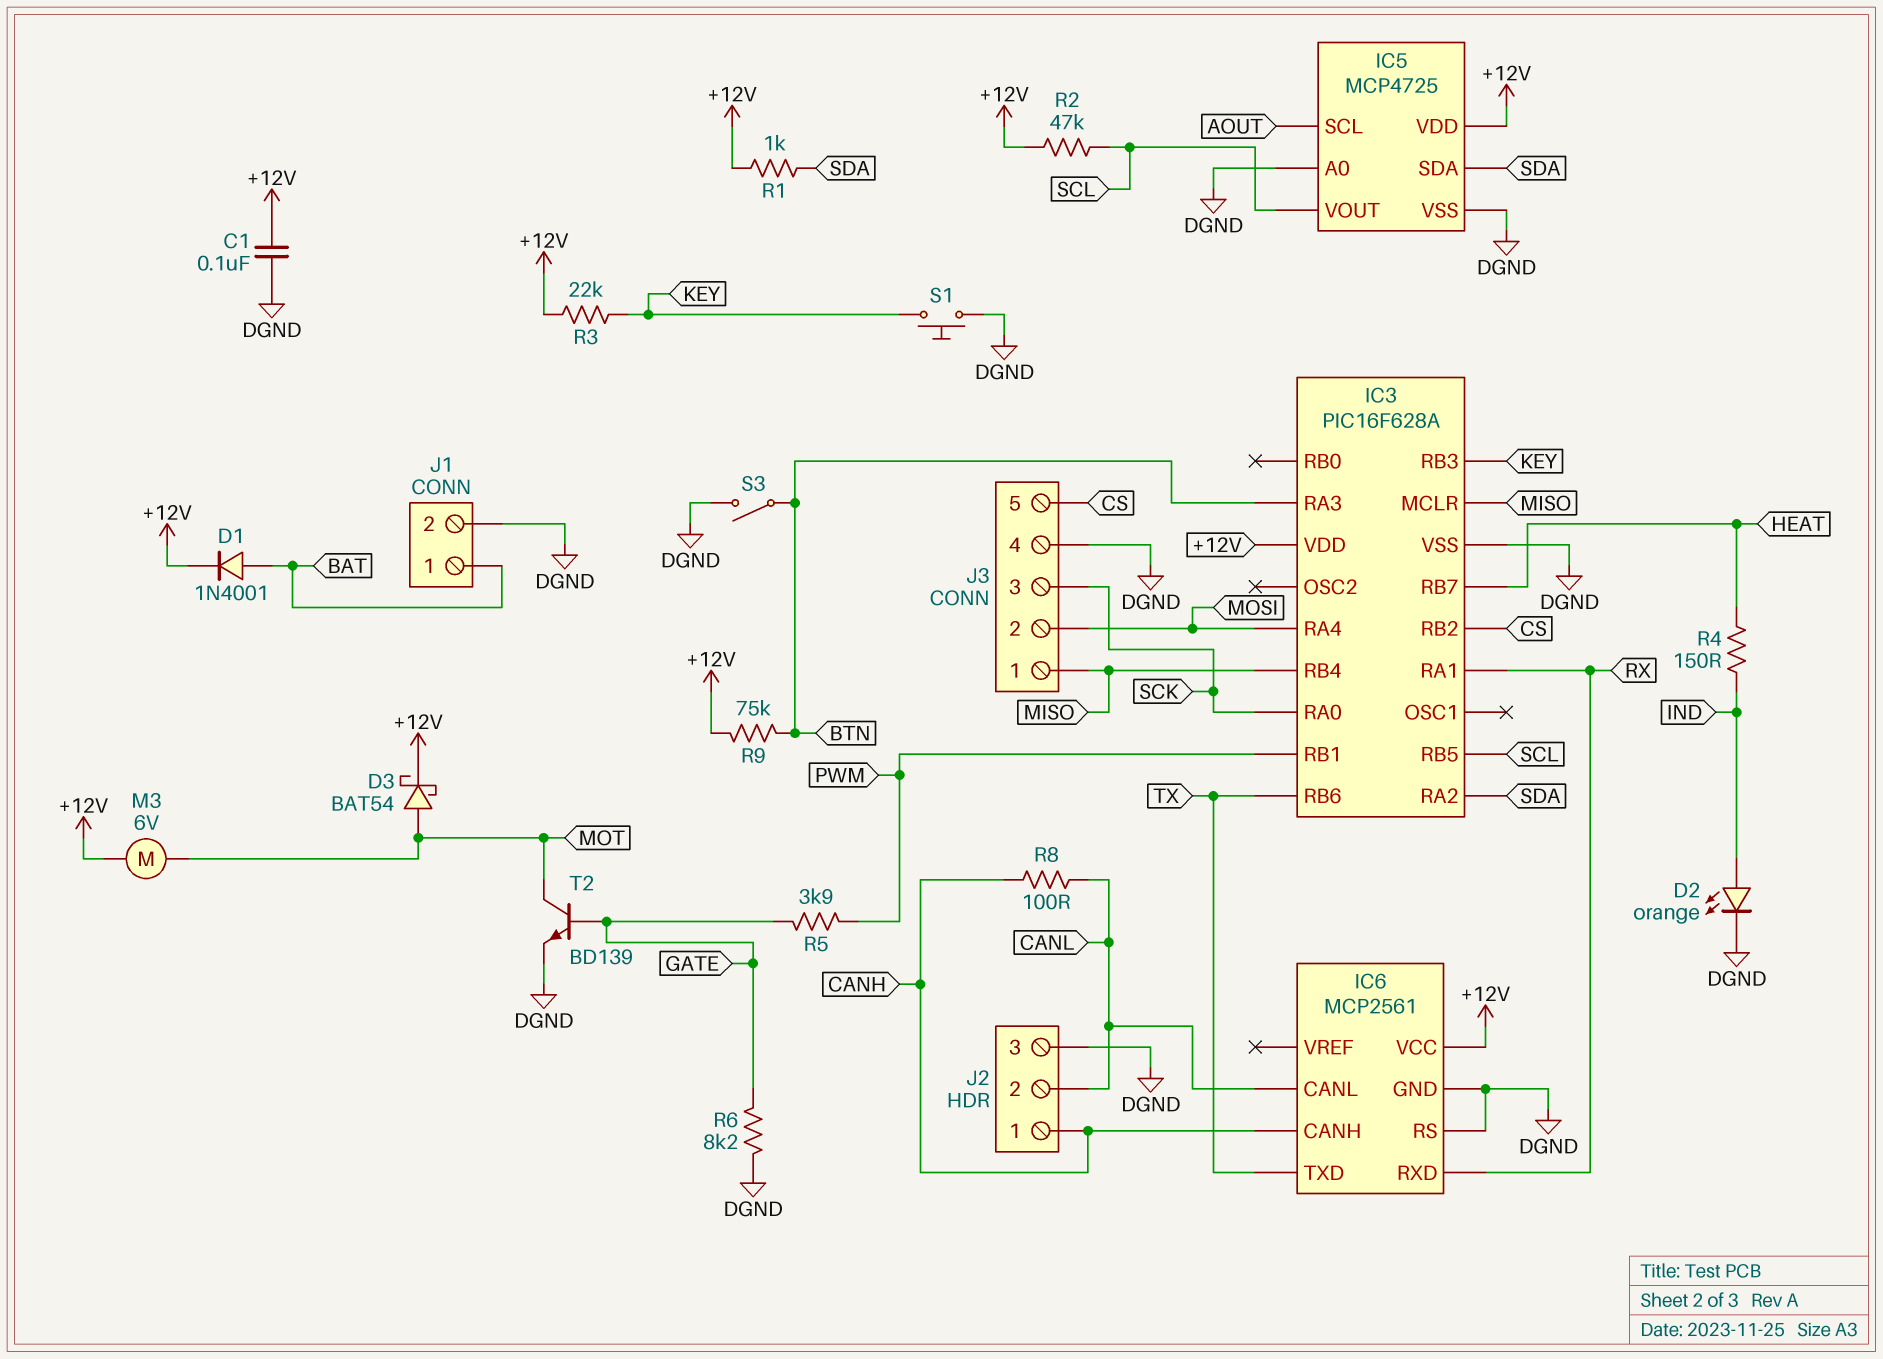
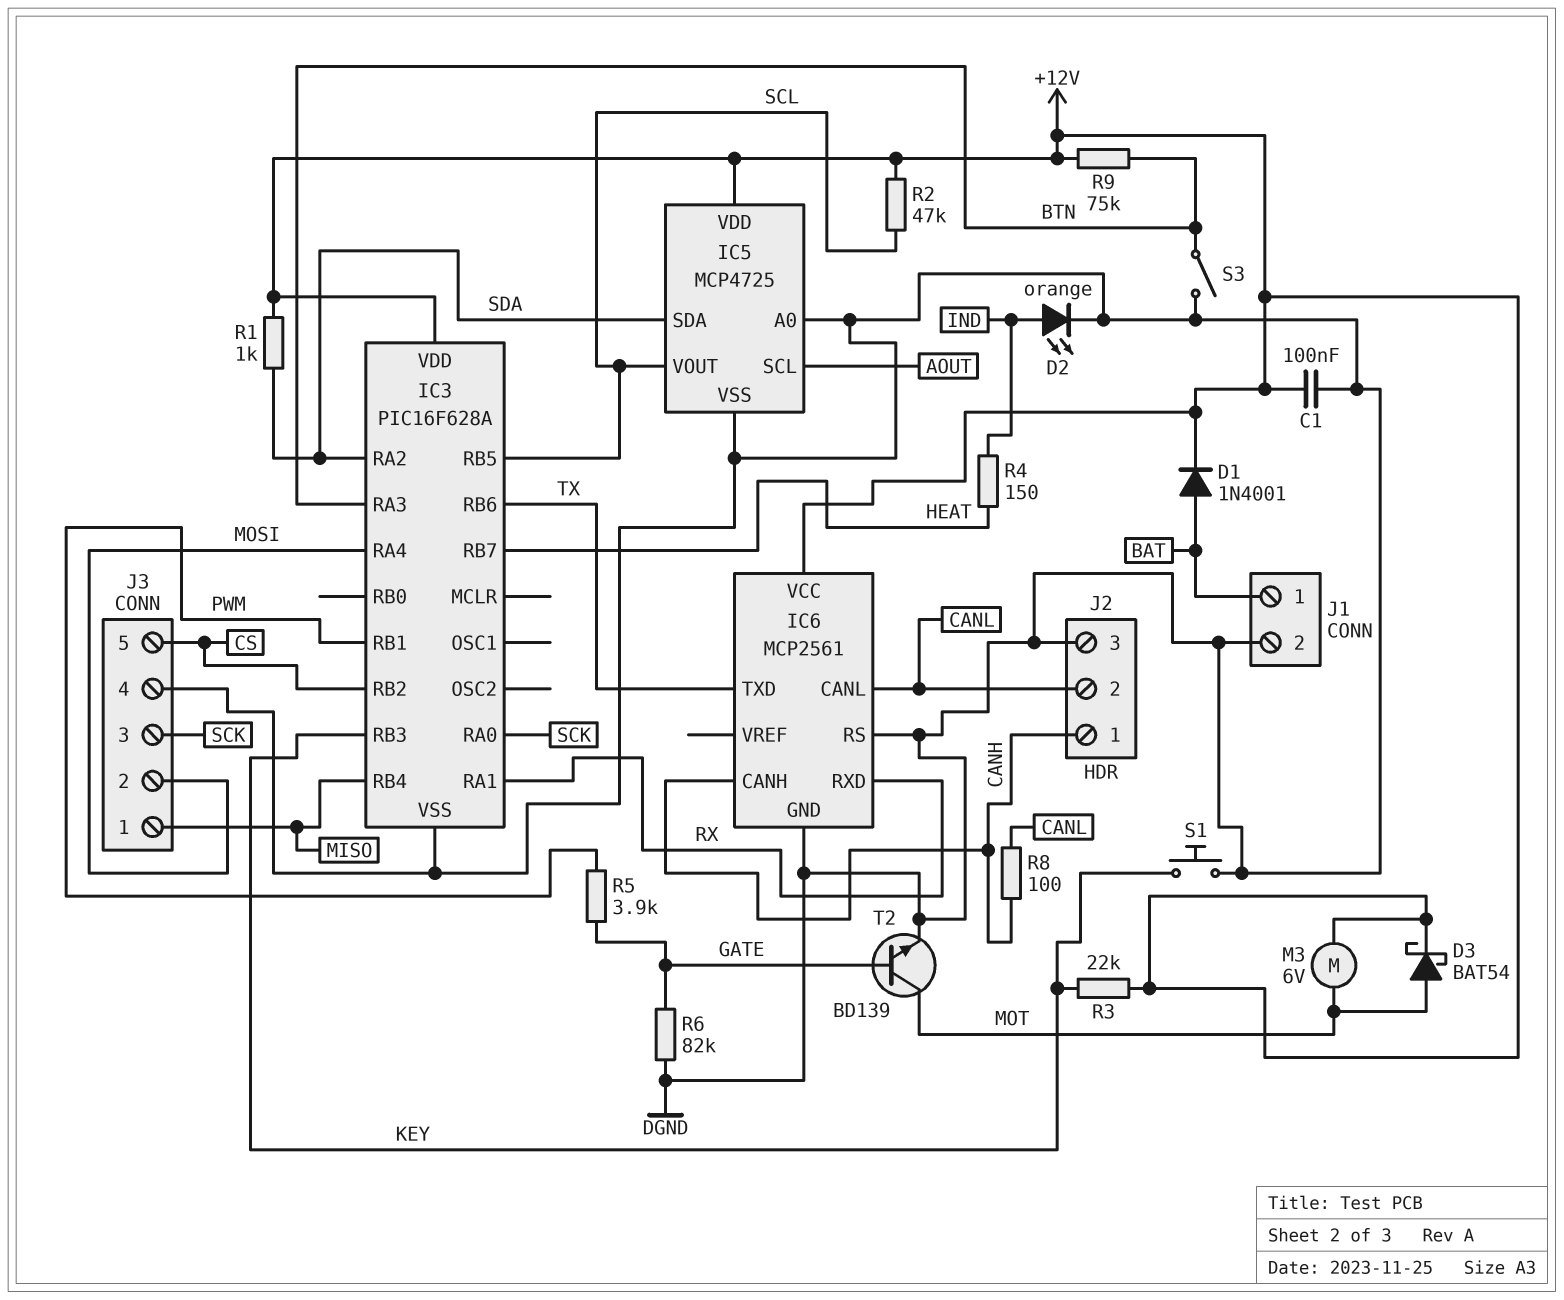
IC3 pin MCLR: MISO -> none
R6: 8.2k (DGND, GATE) -> 82k (DGND, GATE)

